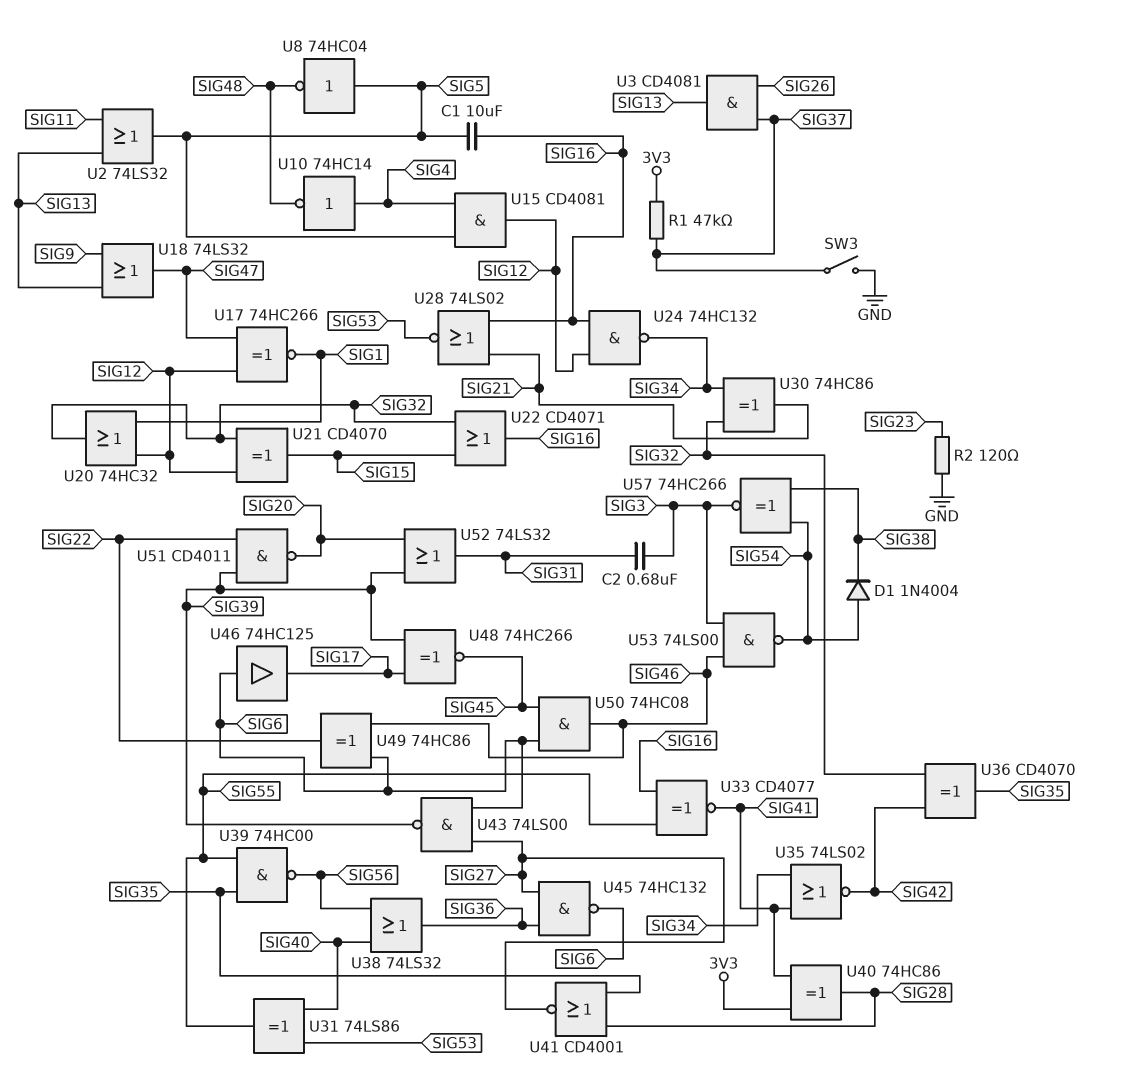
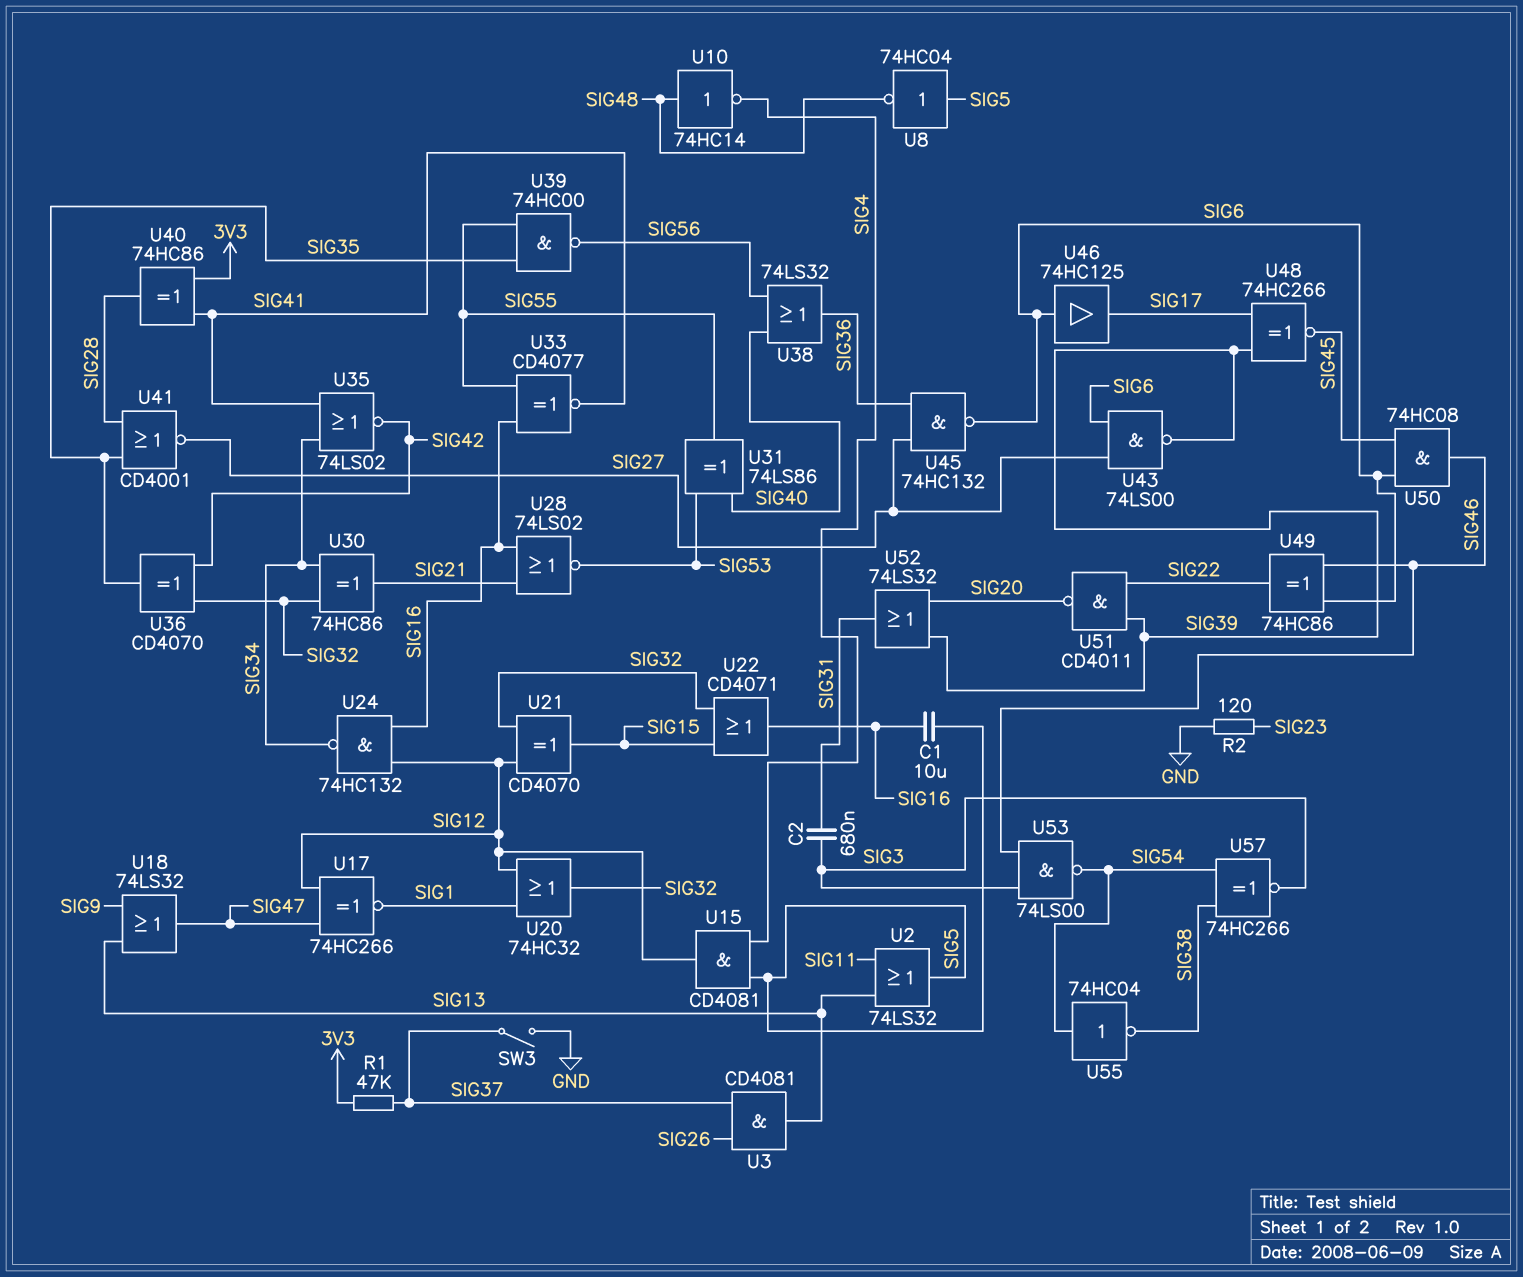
D1: diode 1N4004 (A SIG54, K SIG38) -> none
U10: NOT 74HC14 (in SIG4, out SIG48) -> NOT 74HC14 (in SIG48, out SIG4)
U55: none -> NOT 74HC04 (in SIG54, out SIG38)

